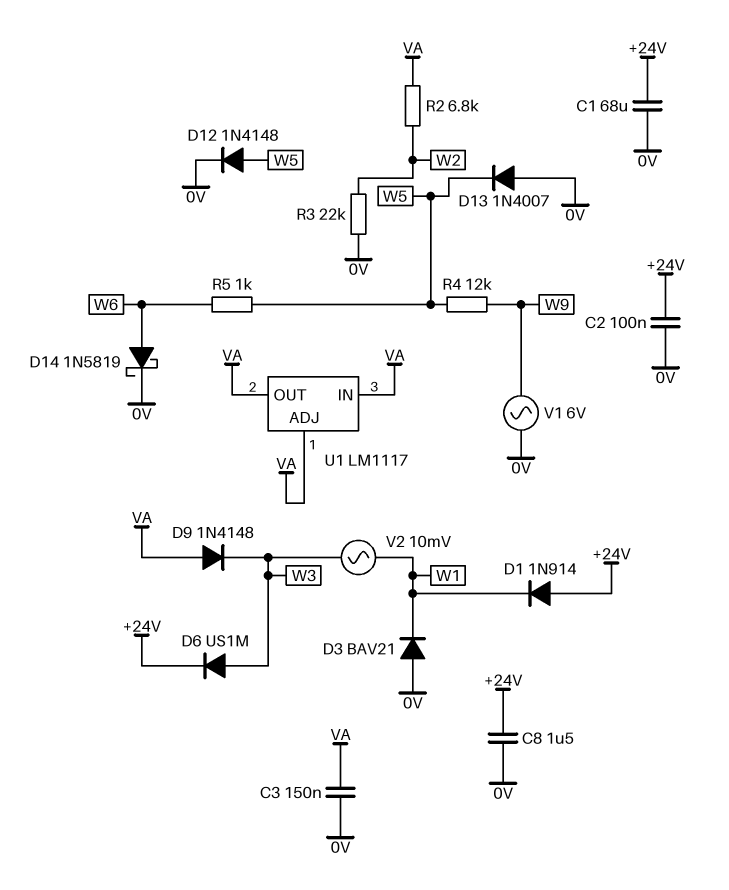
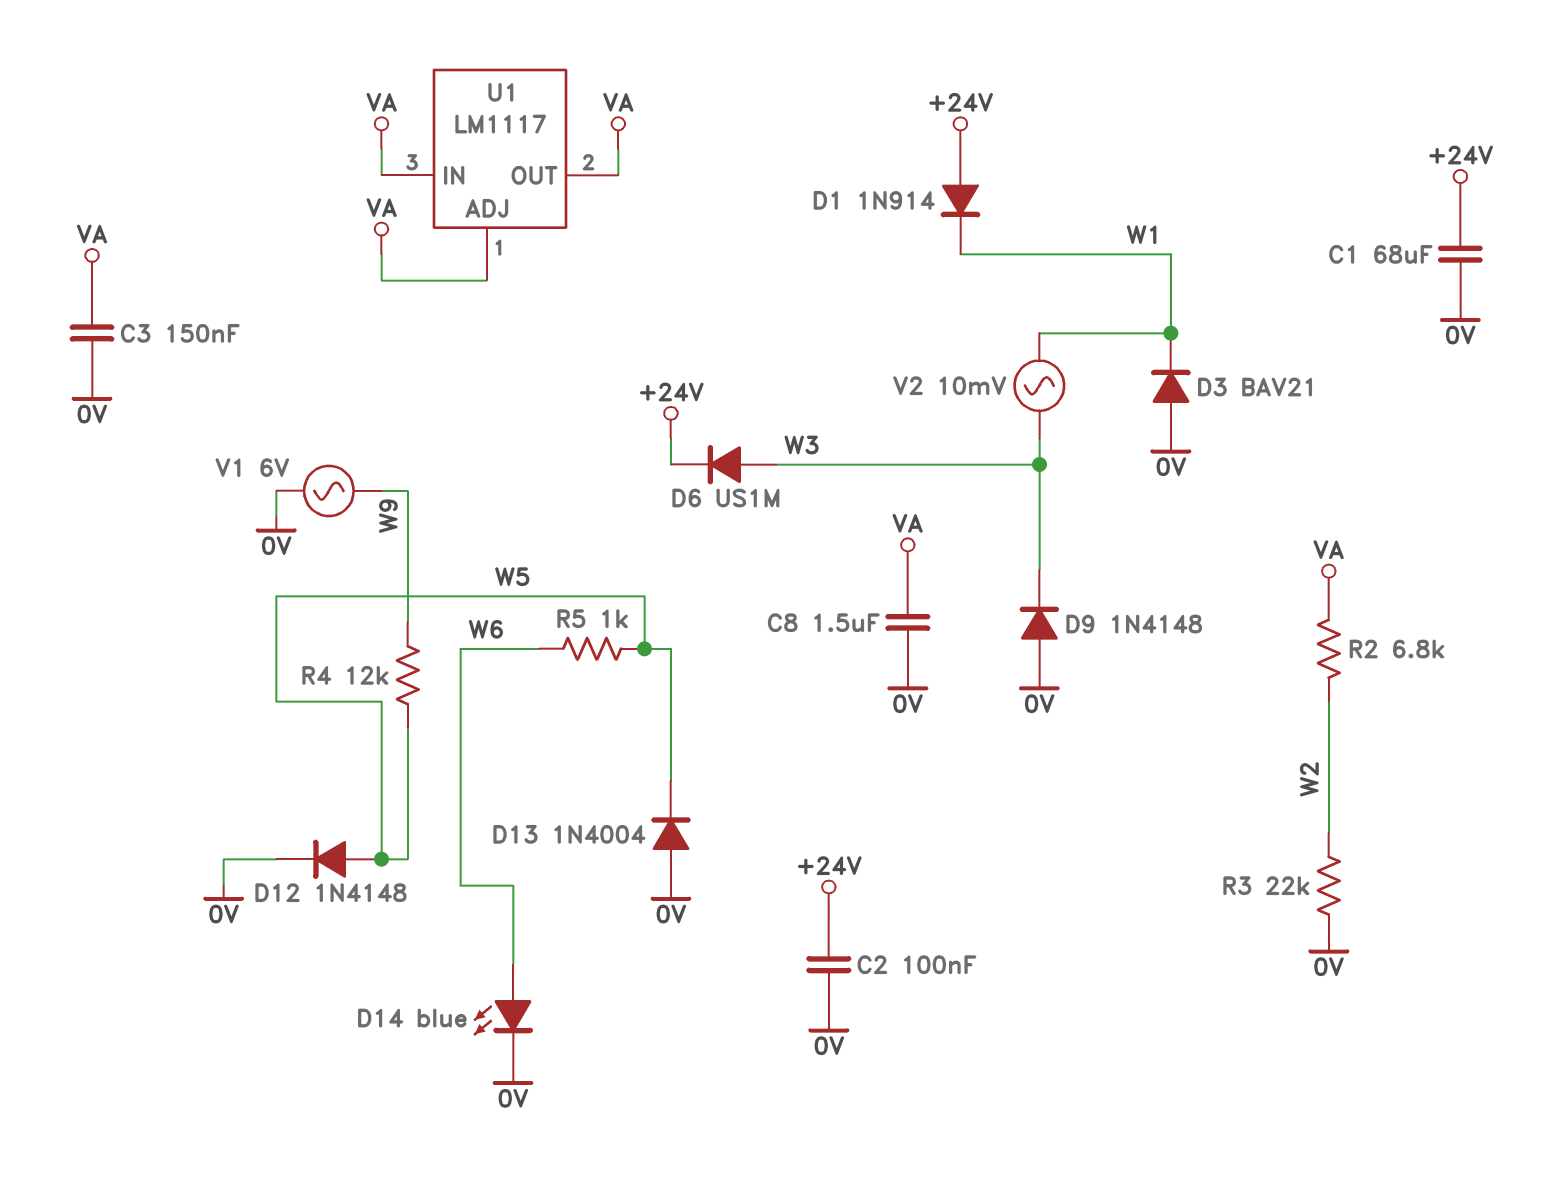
C8: 1.5uF (+24V, 0V) -> 1.5uF (0V, VA)
D9: diode 1N4148 (A VA, K W3) -> diode 1N4148 (A 0V, K W3)
D13: diode 1N4007 (A 0V, K W5) -> diode 1N4004 (A 0V, K W5)
D14: schottky 1N5819 (A W6, K 0V) -> LED blue (A W6, K 0V)

